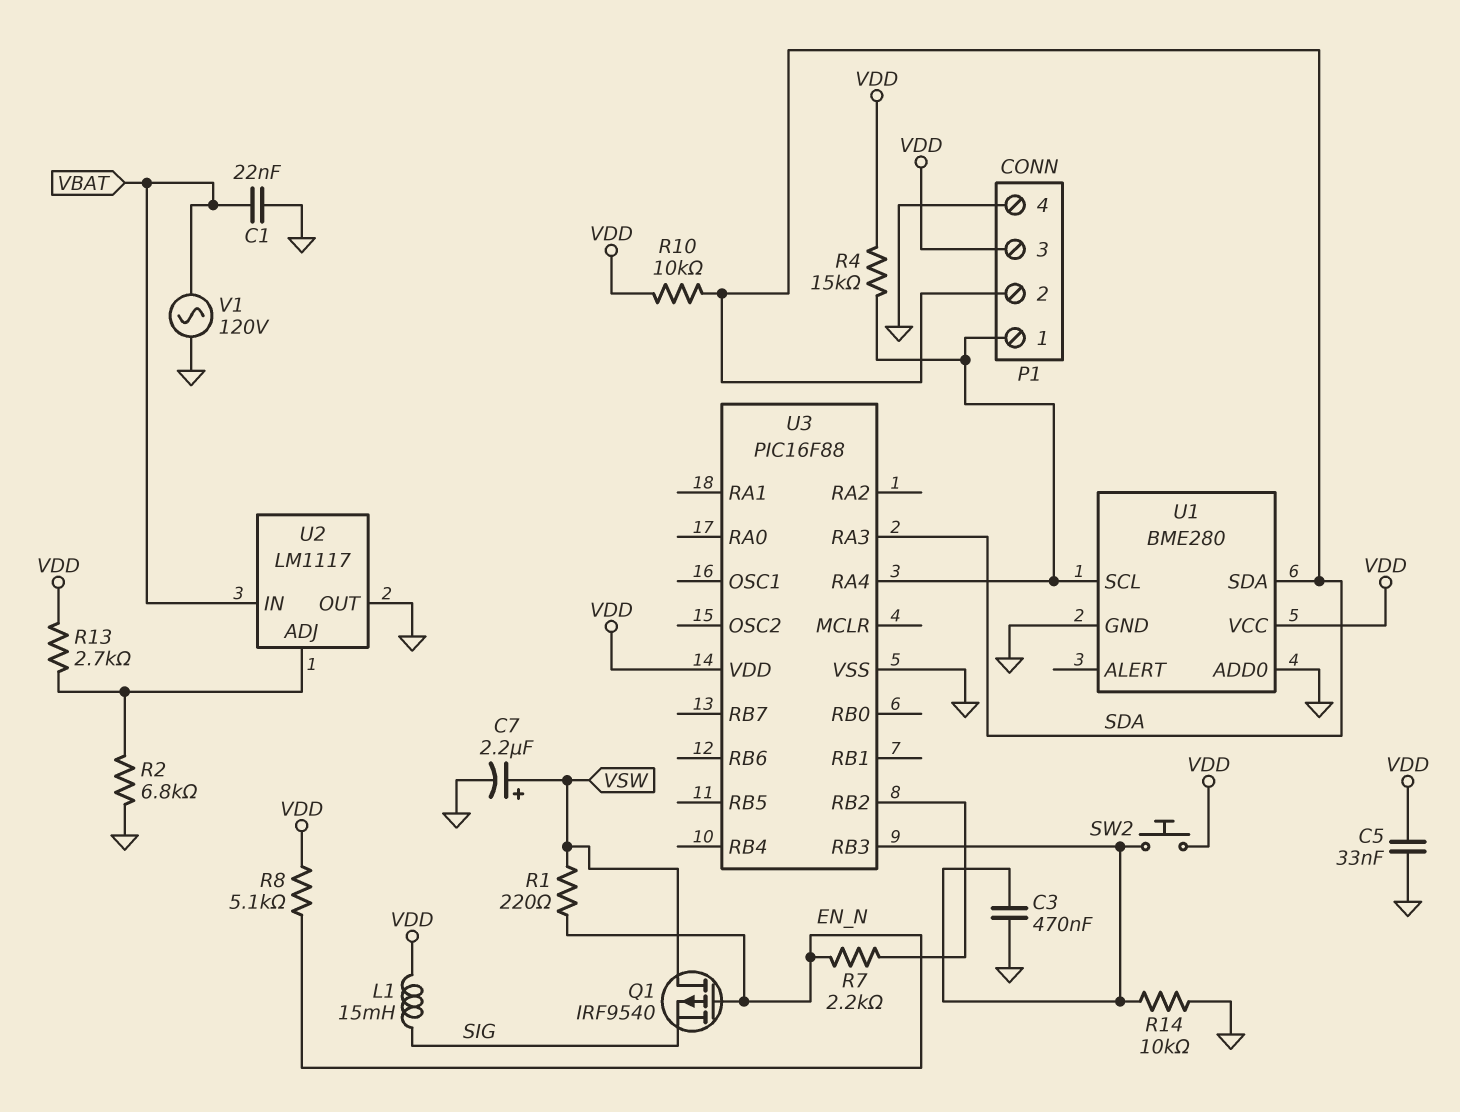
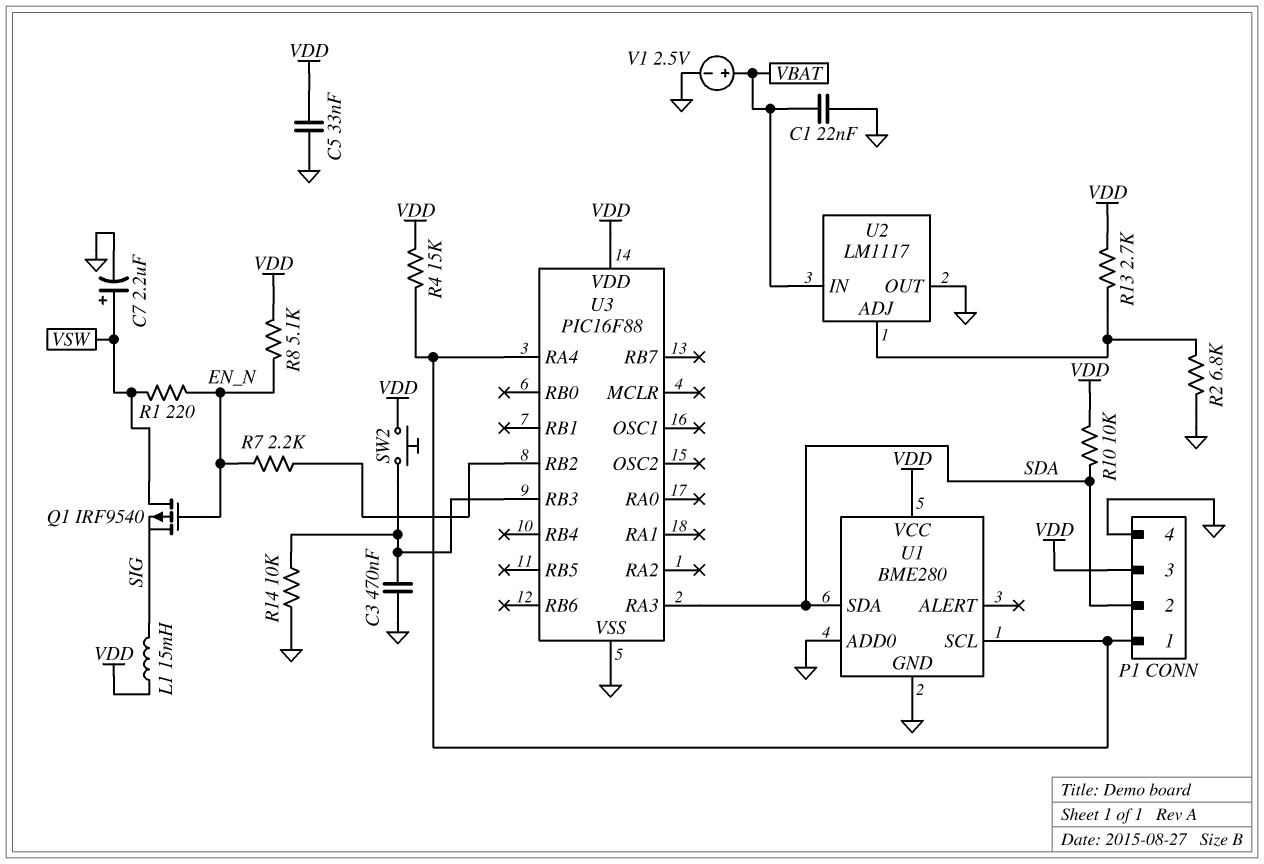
V1: AC 120V (GND, VBAT) -> 2.5V (plus VBAT, minus GND)

